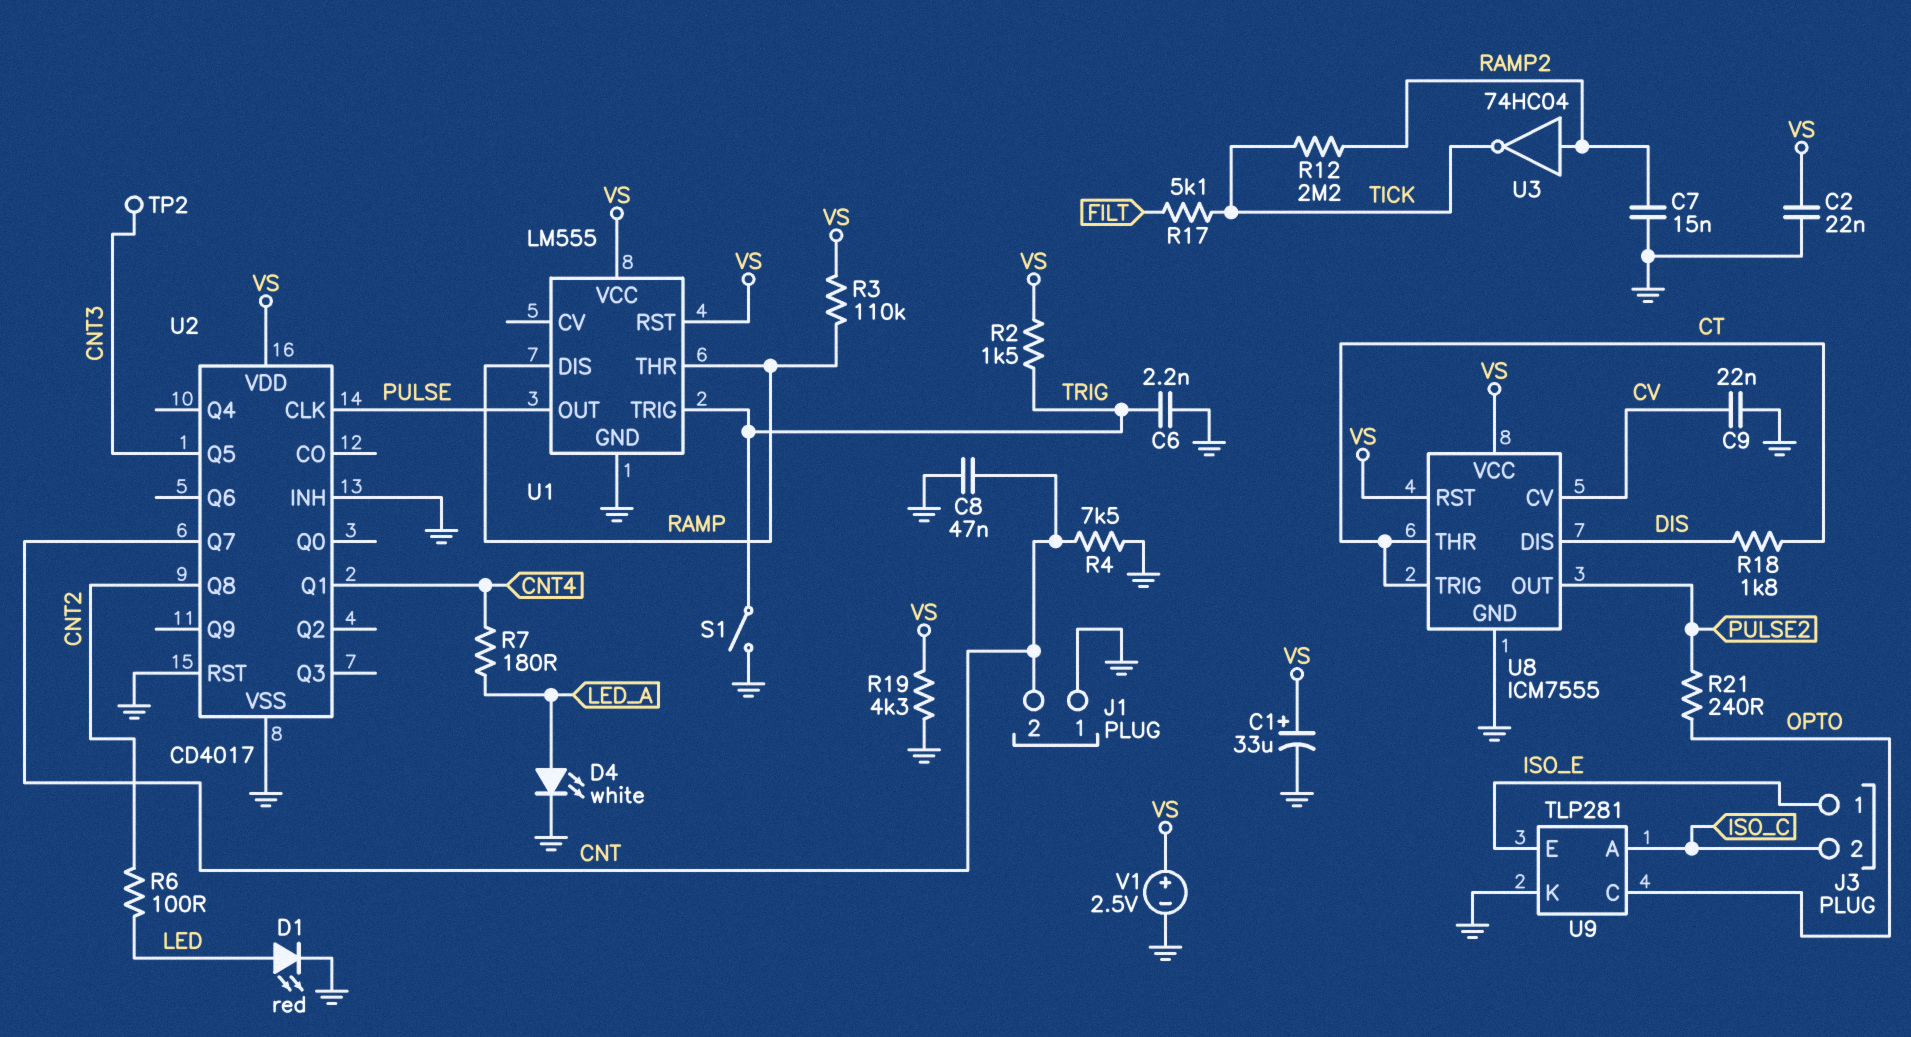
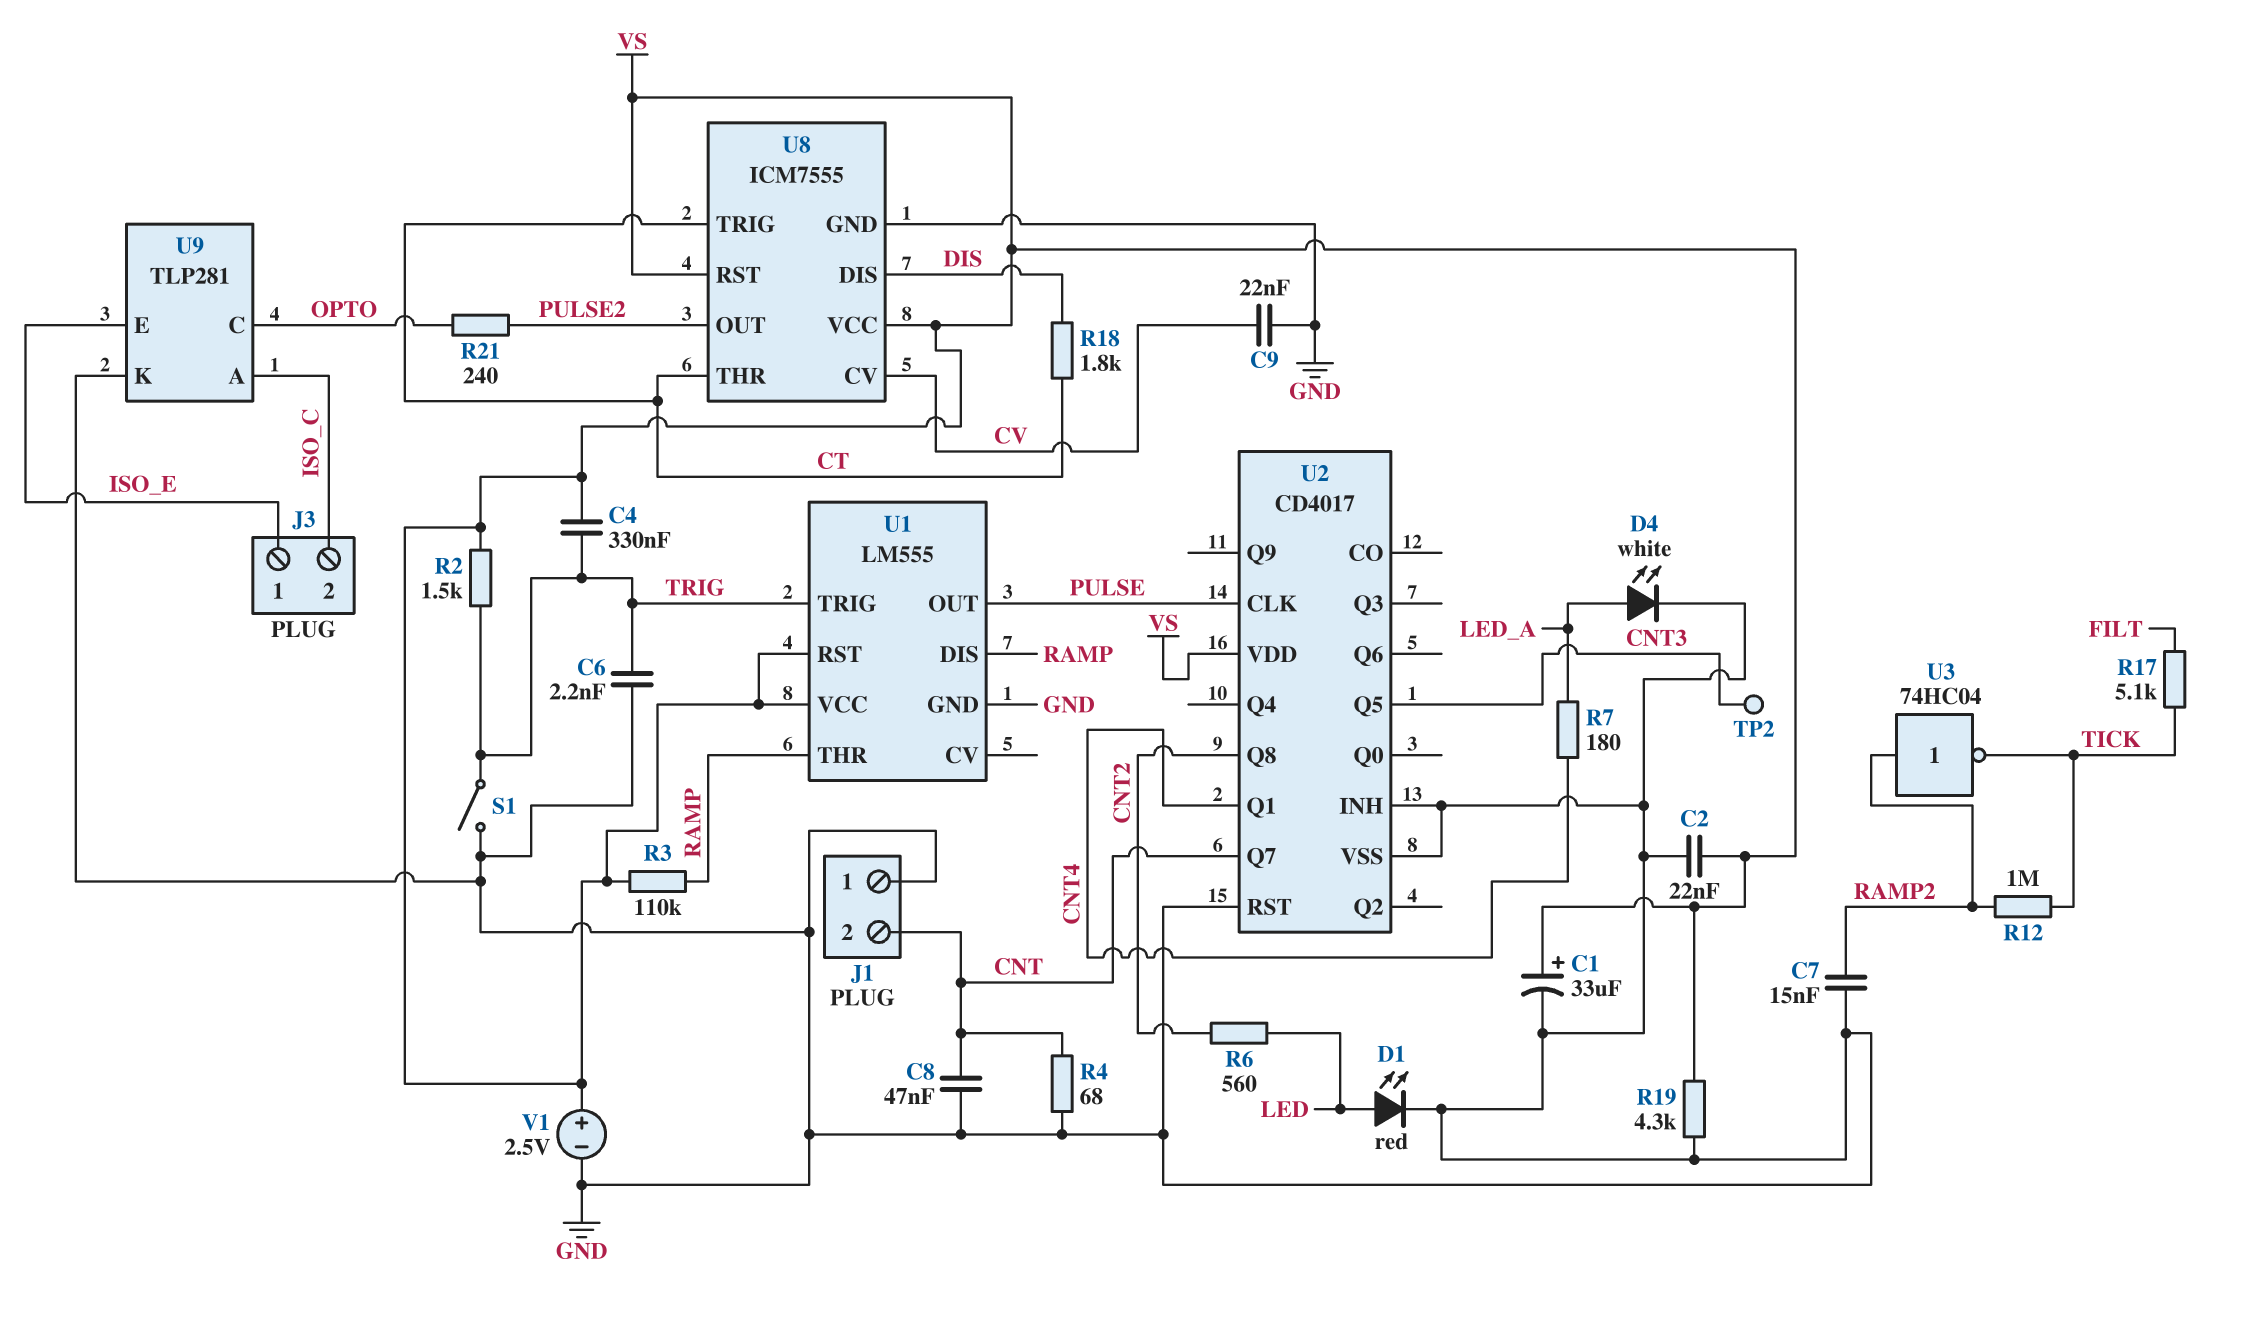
C4: none -> 330nF (TRIG, VS)
R4: 7.5k (CNT, GND) -> 68 (CNT, GND)
R6: 100 (CNT2, LED) -> 560 (CNT2, LED)
R12: 2.2M (RAMP2, TICK) -> 1M (RAMP2, TICK)

